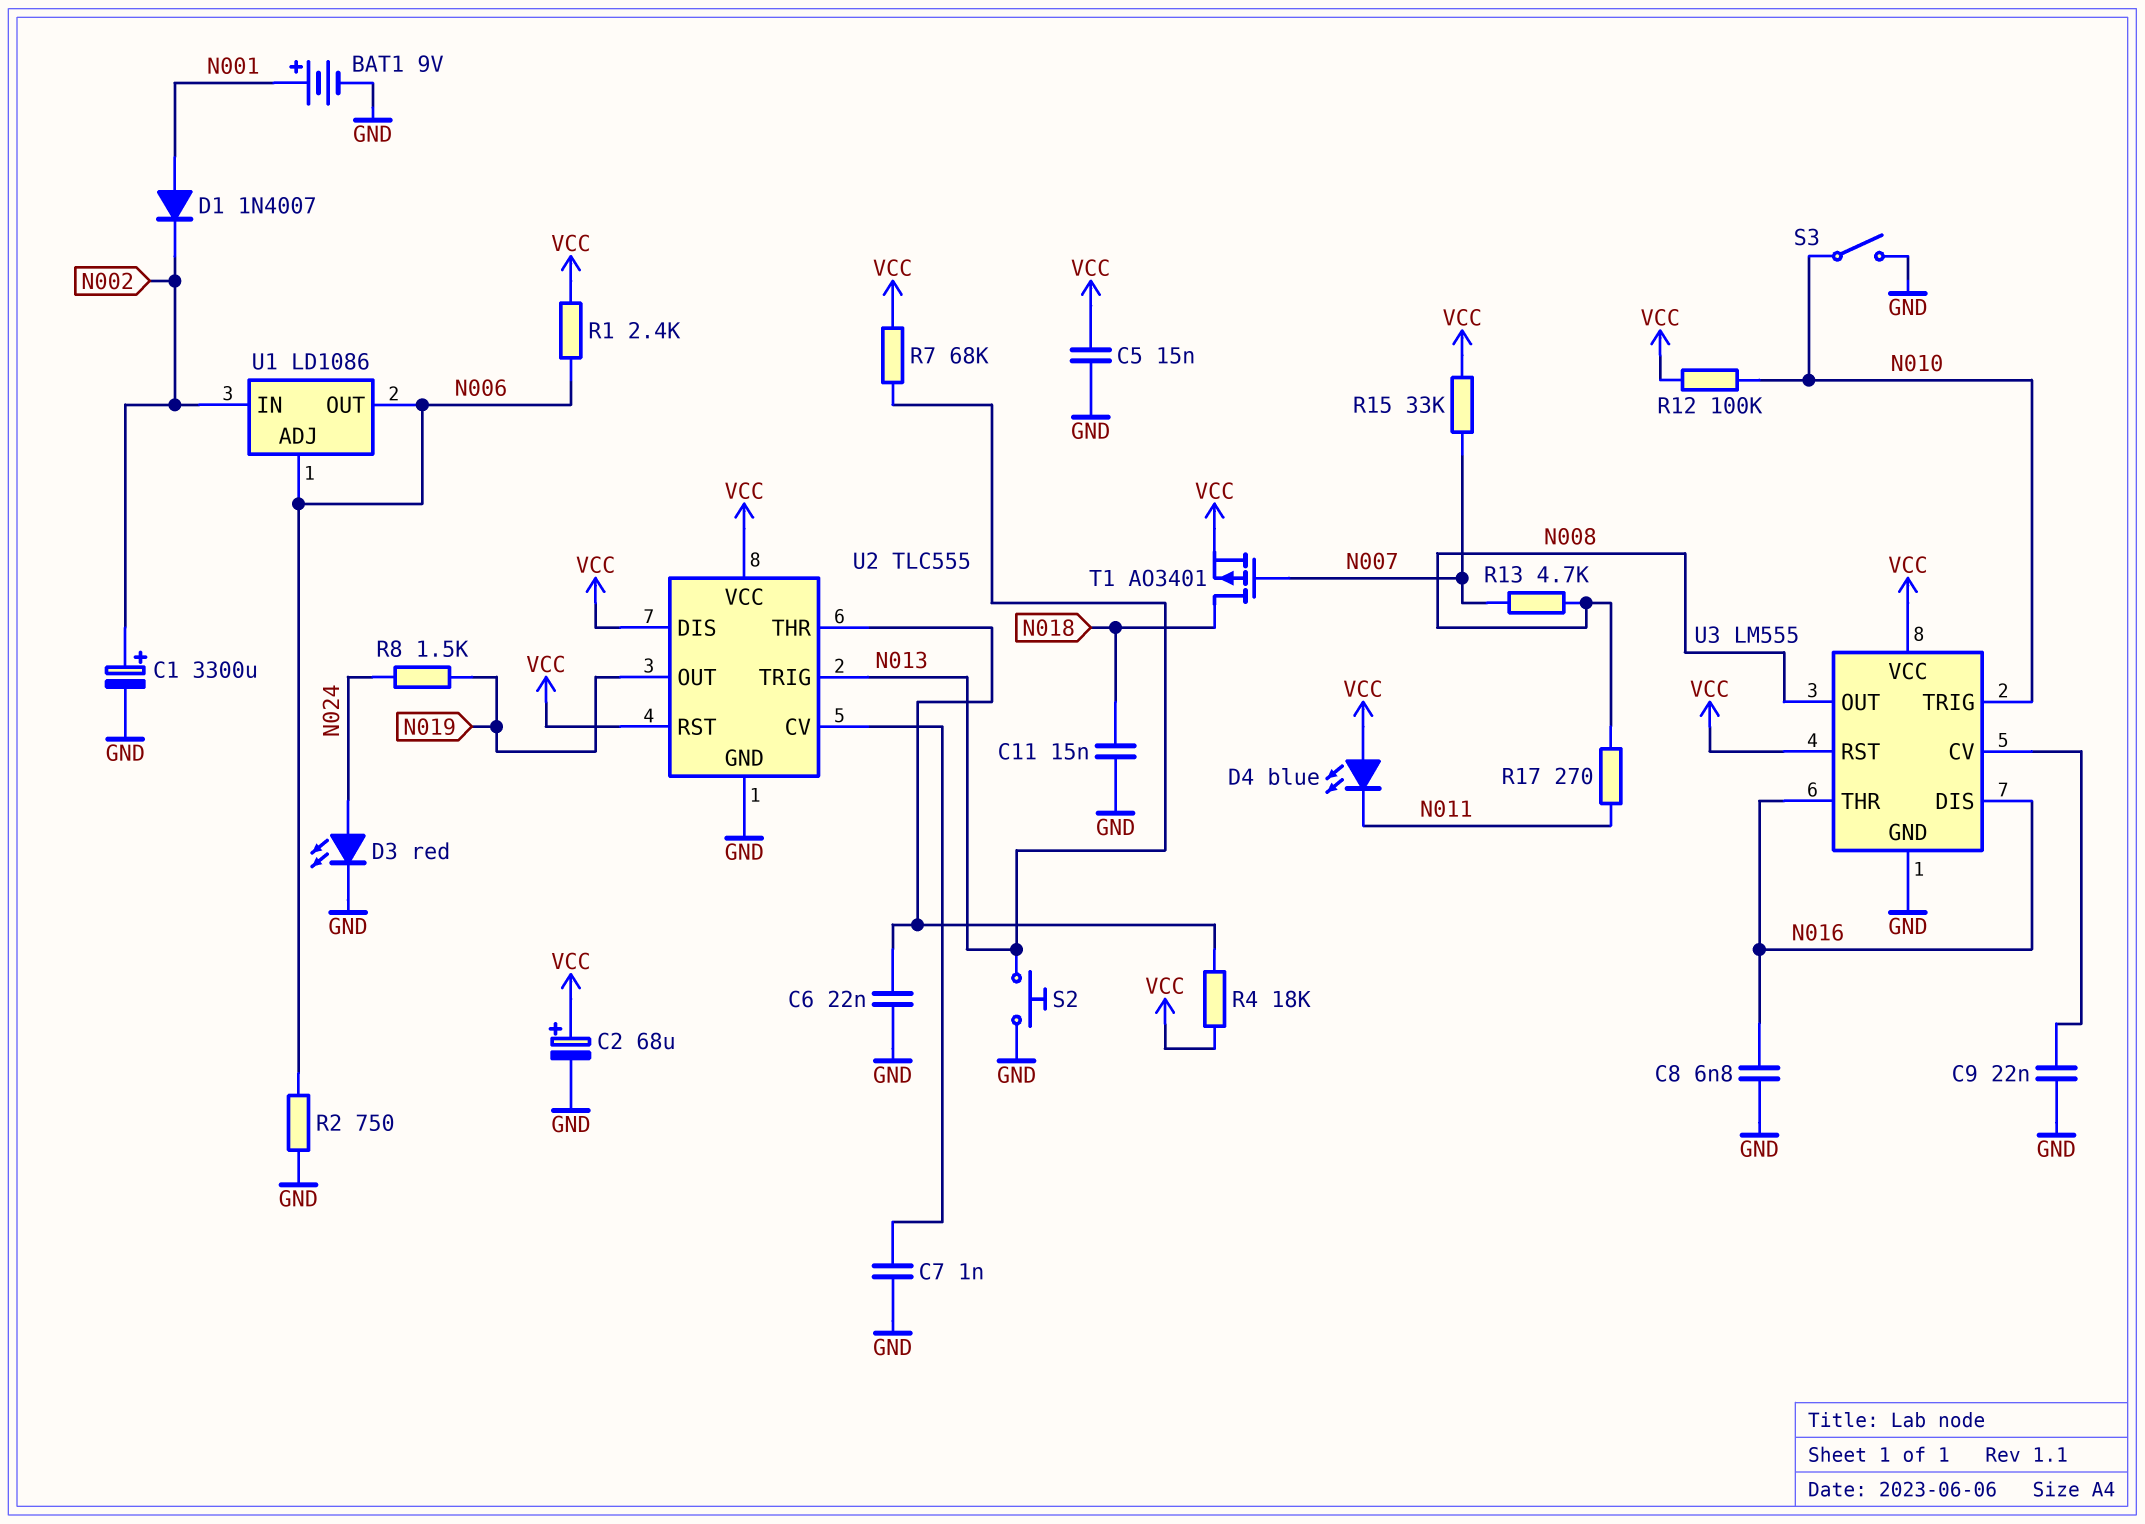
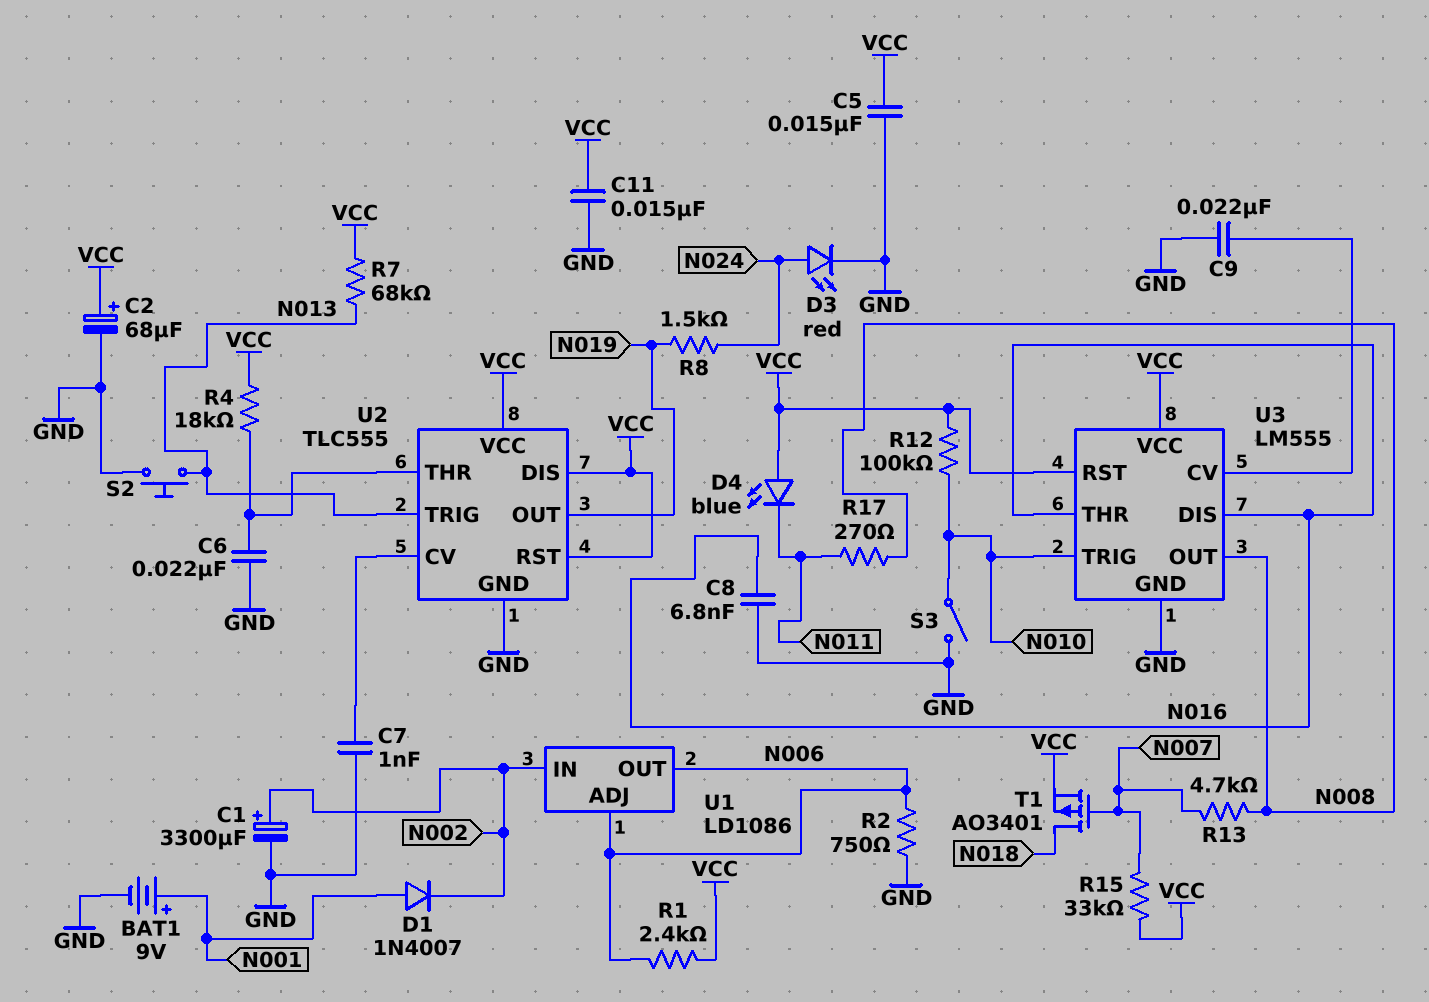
C11: 15nF (GND, N018) -> 15nF (GND, VCC)

